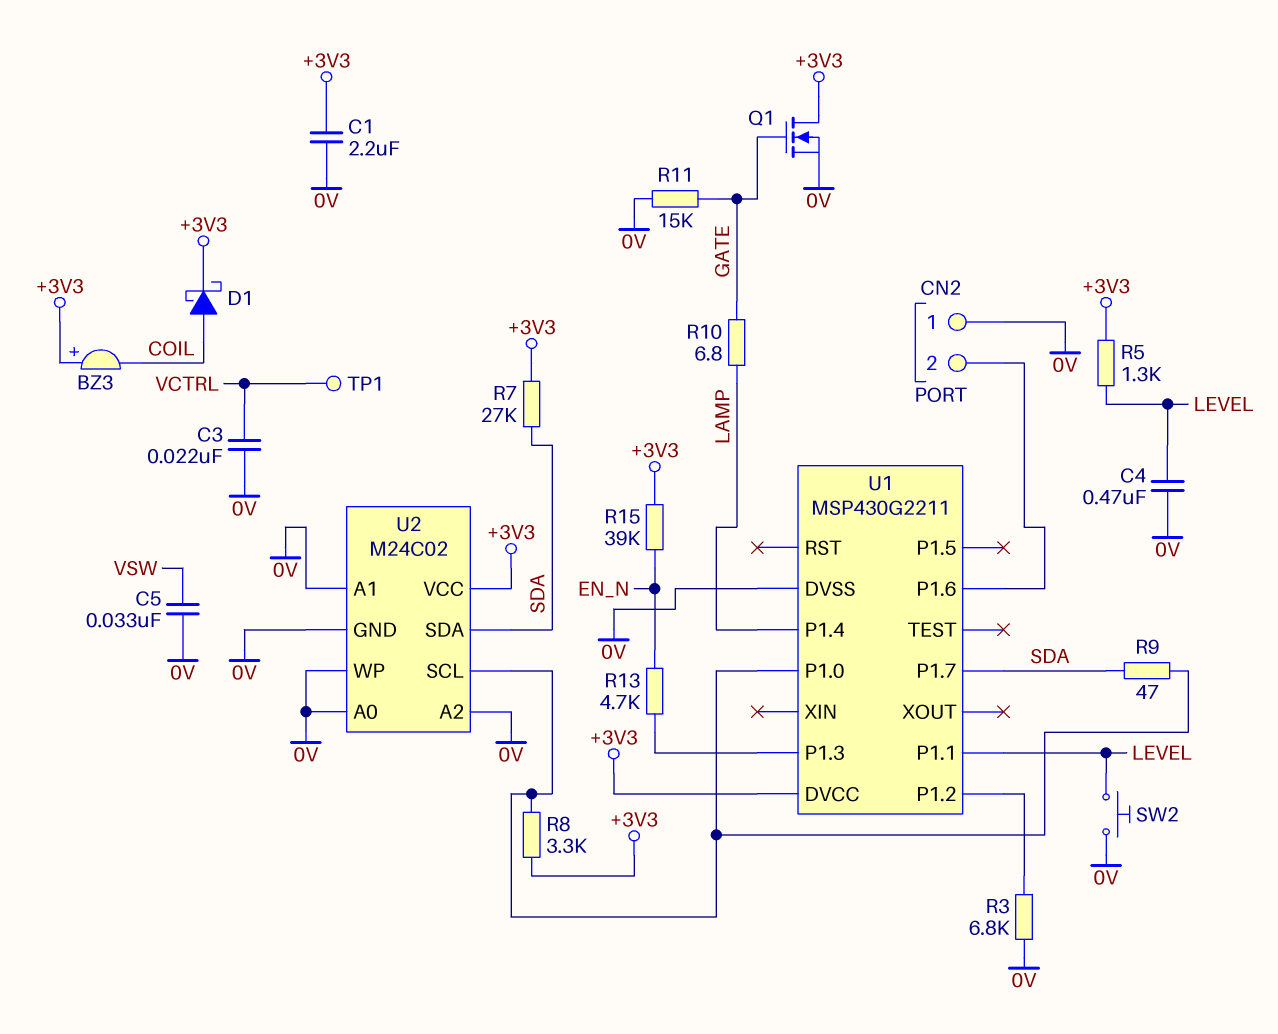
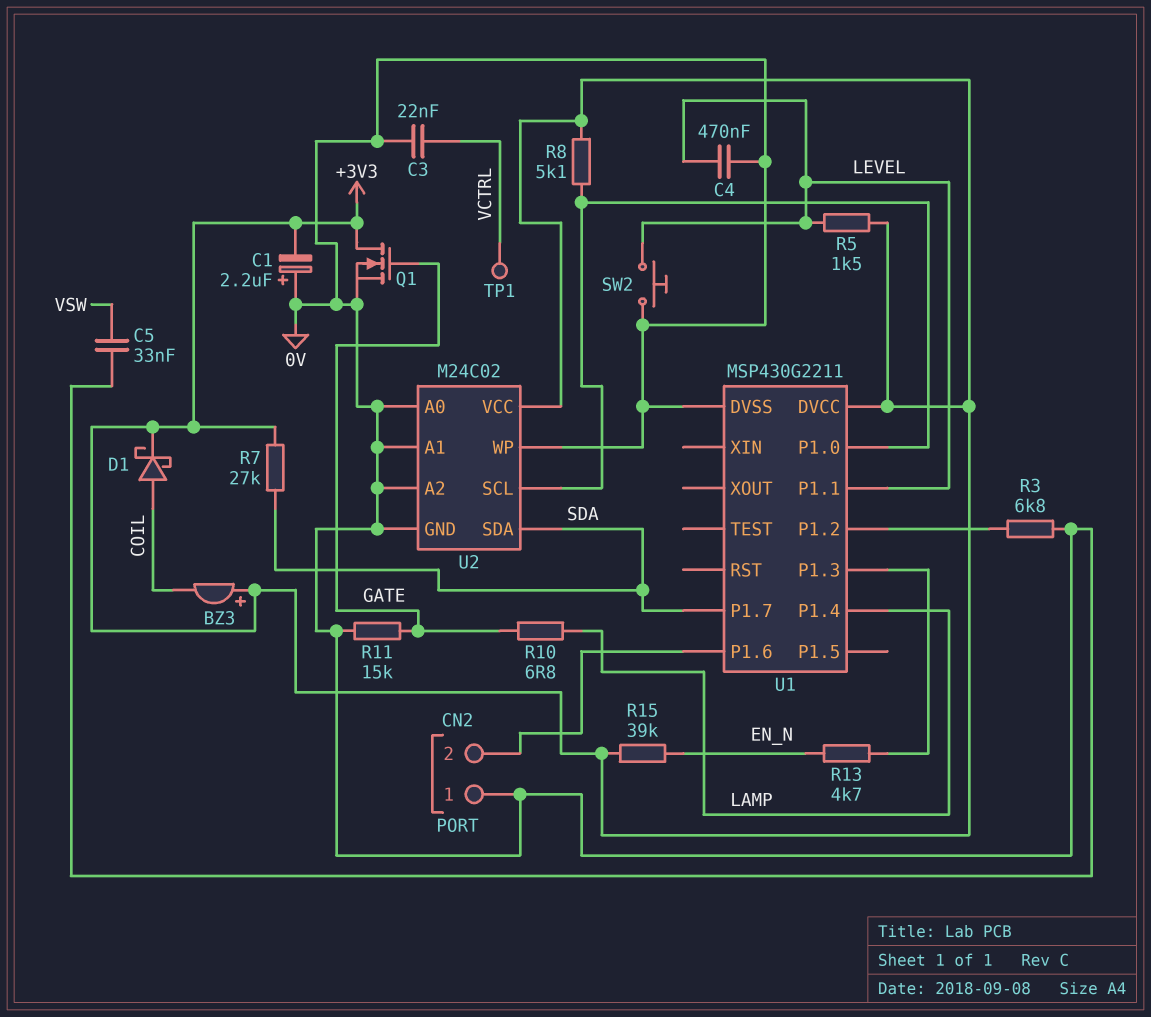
C1: 2.2uF (+3V3, 0V) -> 2.2uF (plus 0V, minus +3V3)
R5: 1.3k (+3V3, LEVEL) -> 1.5k (+3V3, LEVEL)
R8: 3.3k (+3V3, U1/P1.0) -> 5.1k (+3V3, U1/P1.0)
R9: 47 (SDA, U1/P1.0) -> none

